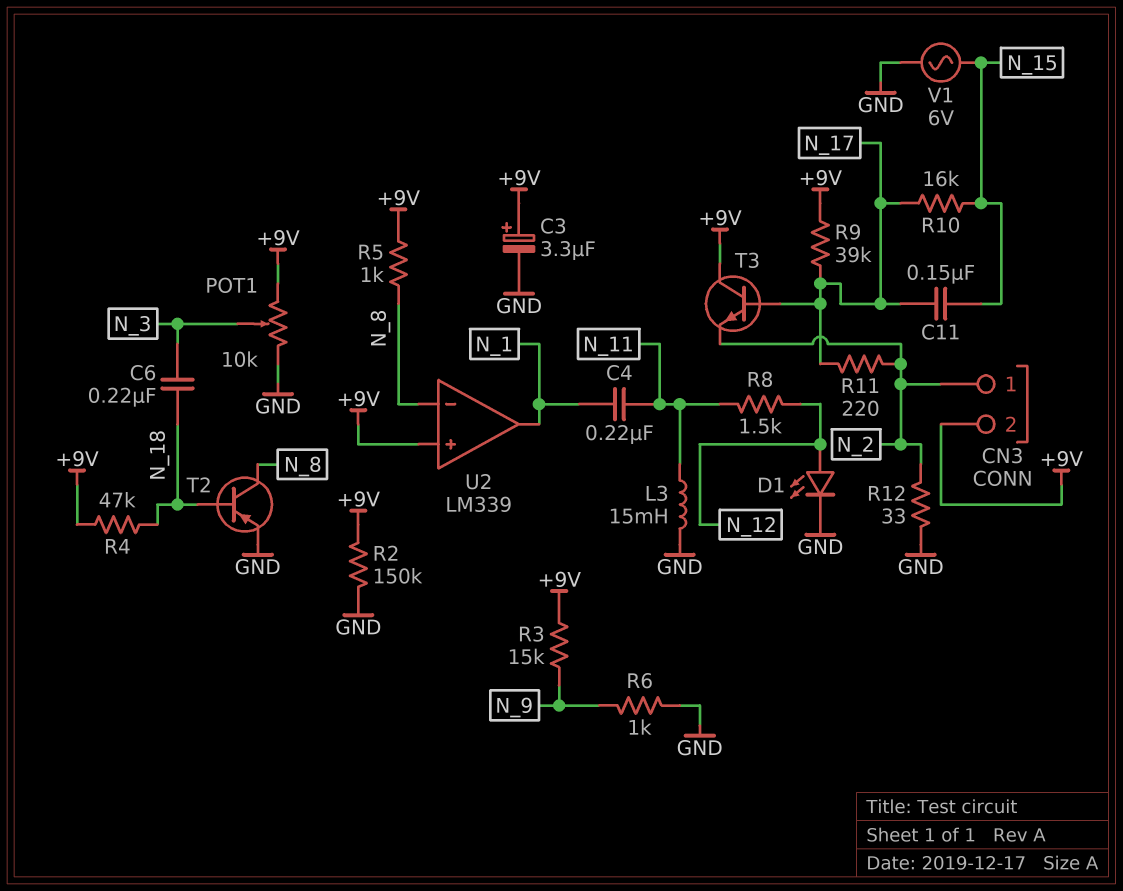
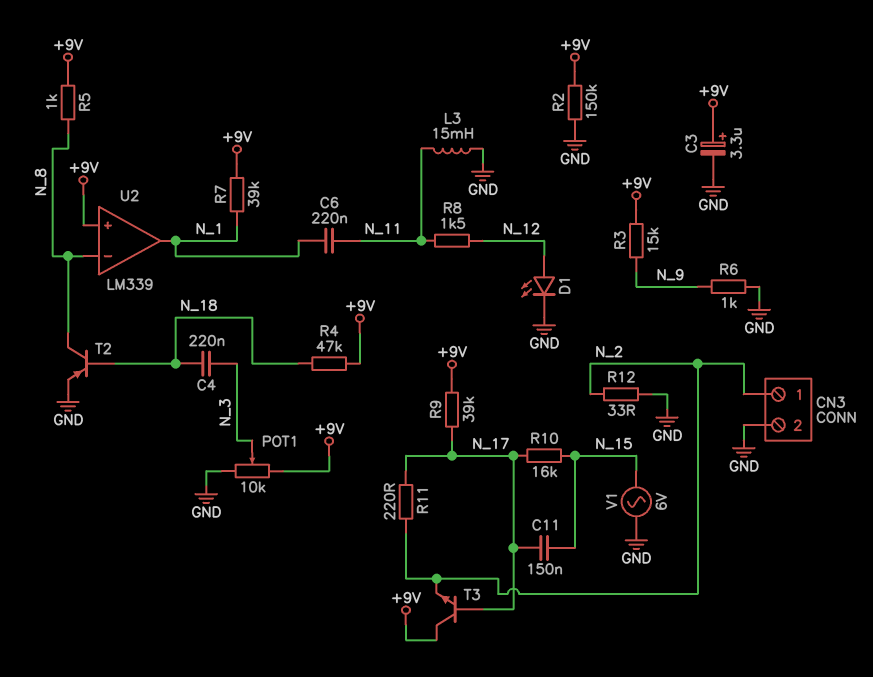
C4: 220nF (N_1, N_11) -> 220nF (N_3, N_18)
C6: 220nF (N_3, N_18) -> 220nF (N_1, N_11)
CN3 pin 2: +9V -> GND
R7: none -> 39k (+9V, N_1)

